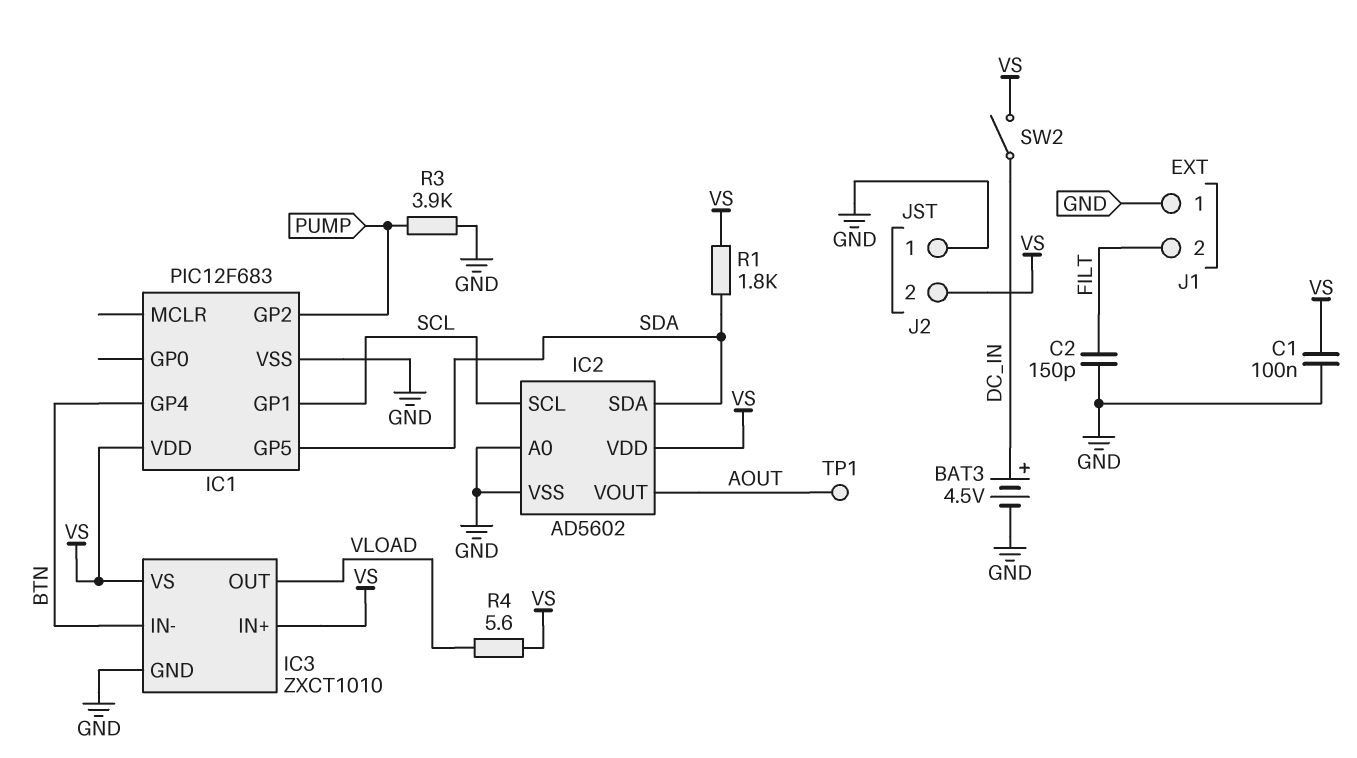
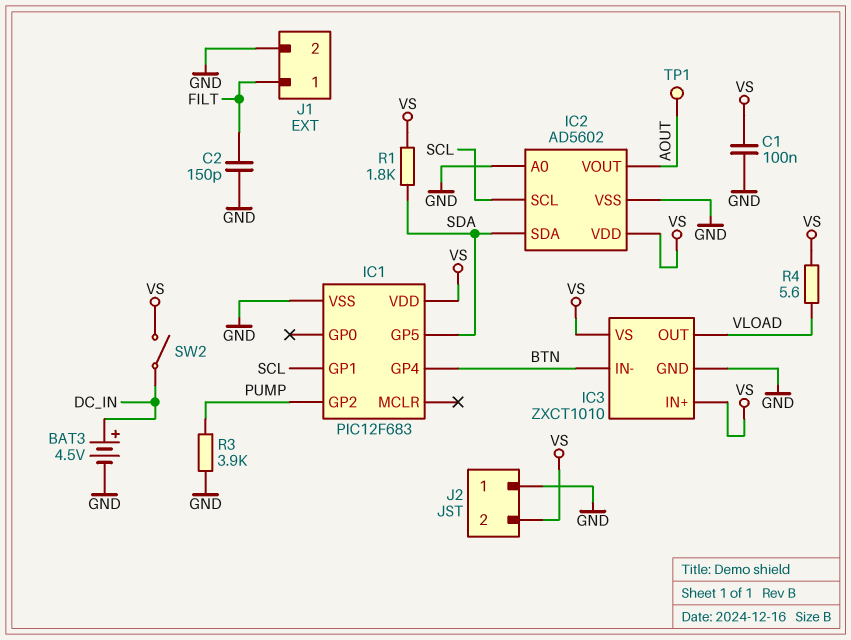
J1 pin 1: GND -> FILT
J1 pin 2: FILT -> GND

